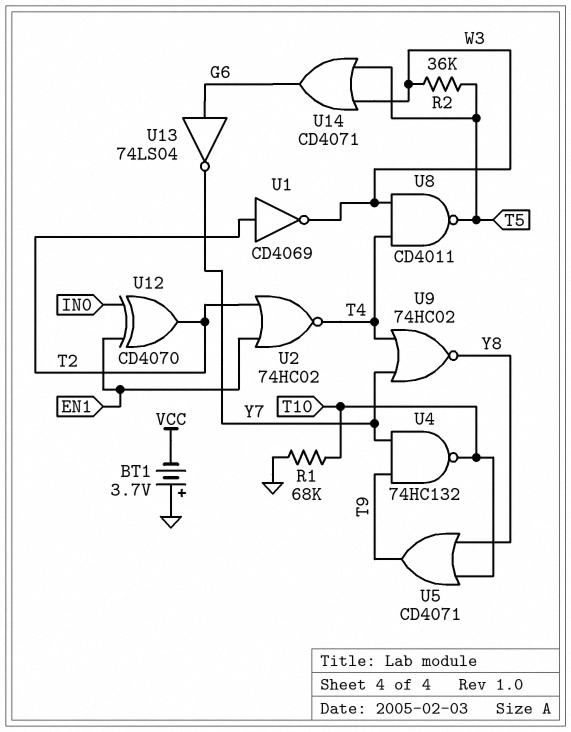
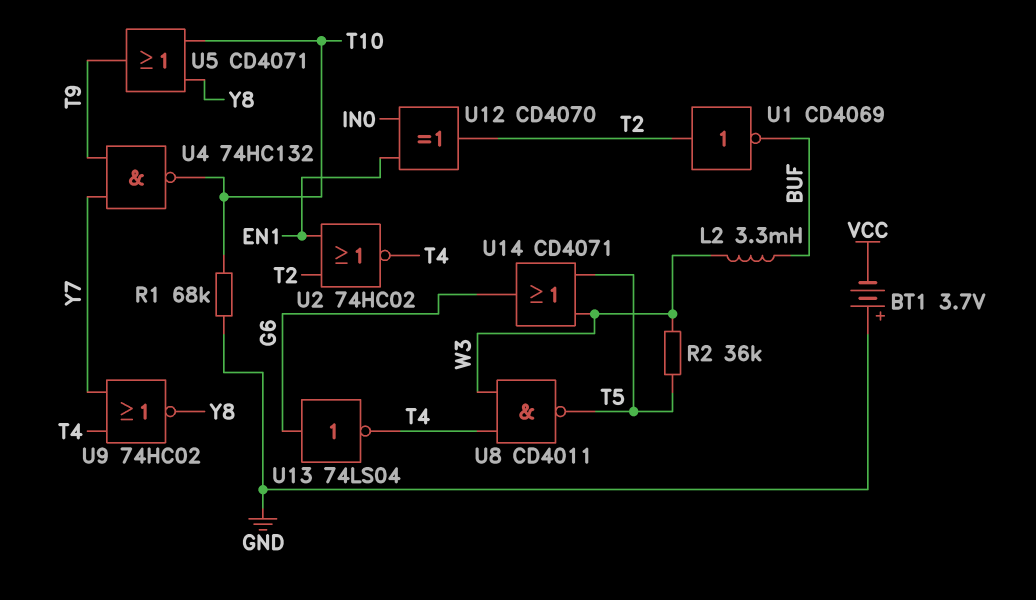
L2: none -> 3.3mH (BUF, W3)
U1: NOT CD4069 (in T2, out W3) -> NOT CD4069 (in T2, out BUF)
U13: NOT 74LS04 (in G6, out Y7) -> NOT 74LS04 (in G6, out T4)

